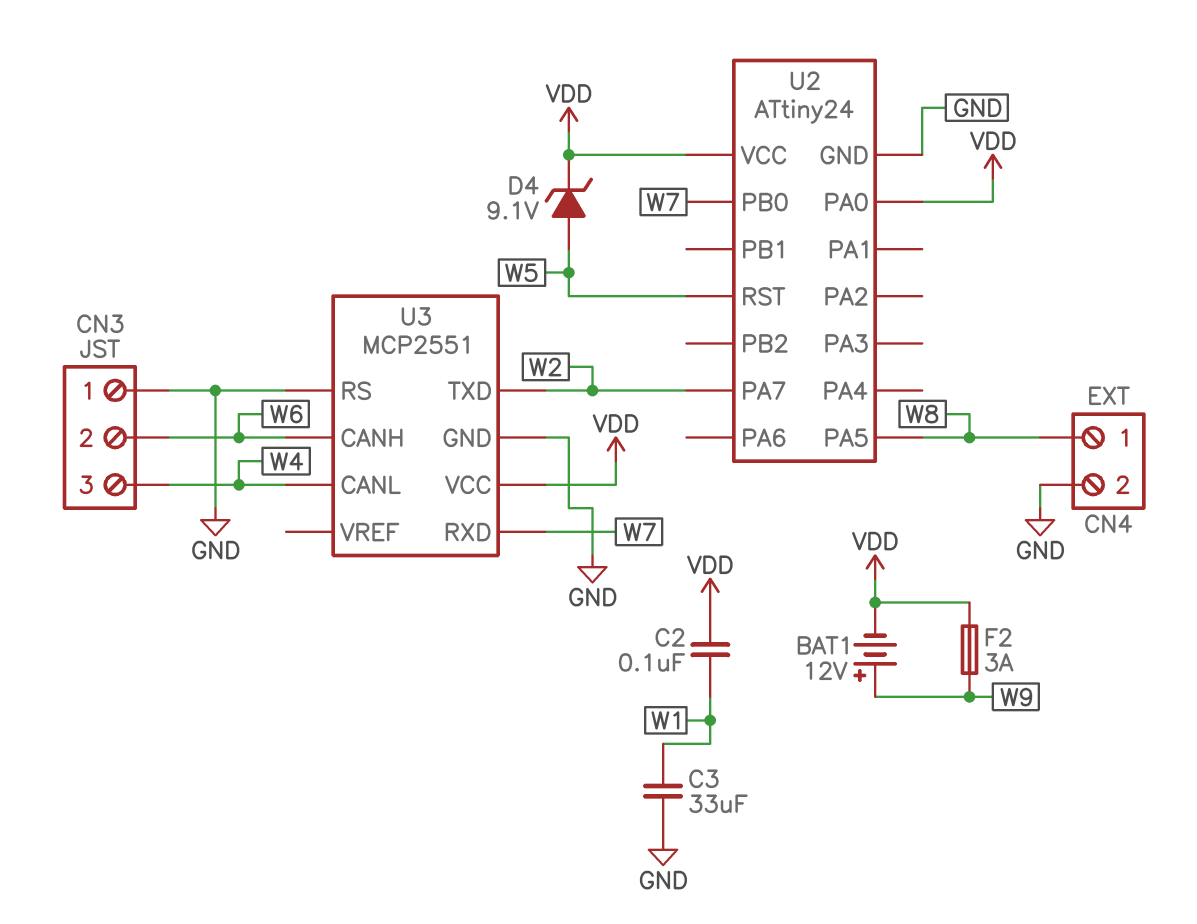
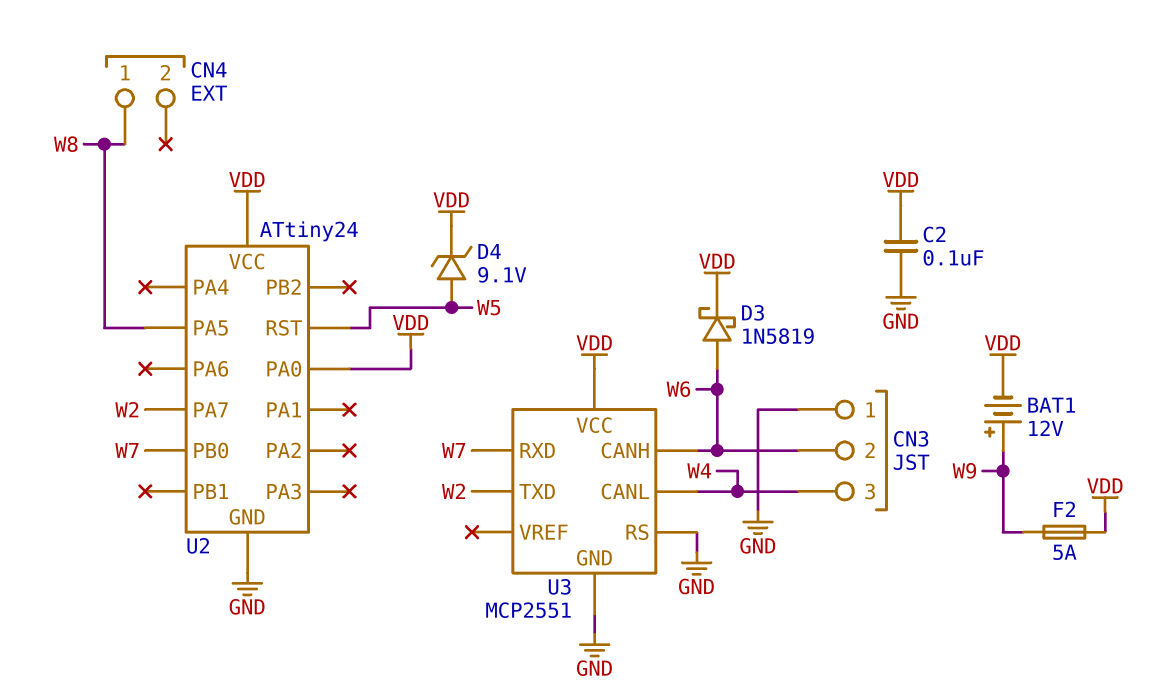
C2: 100nF (VDD, W1) -> 100nF (GND, VDD)
C3: 33uF (GND, W1) -> none
CN4 pin 2: GND -> none
D3: none -> schottky 1N5819 (A W6, K VDD)
F2: 3A (VDD, W9) -> 5A (VDD, W9)

